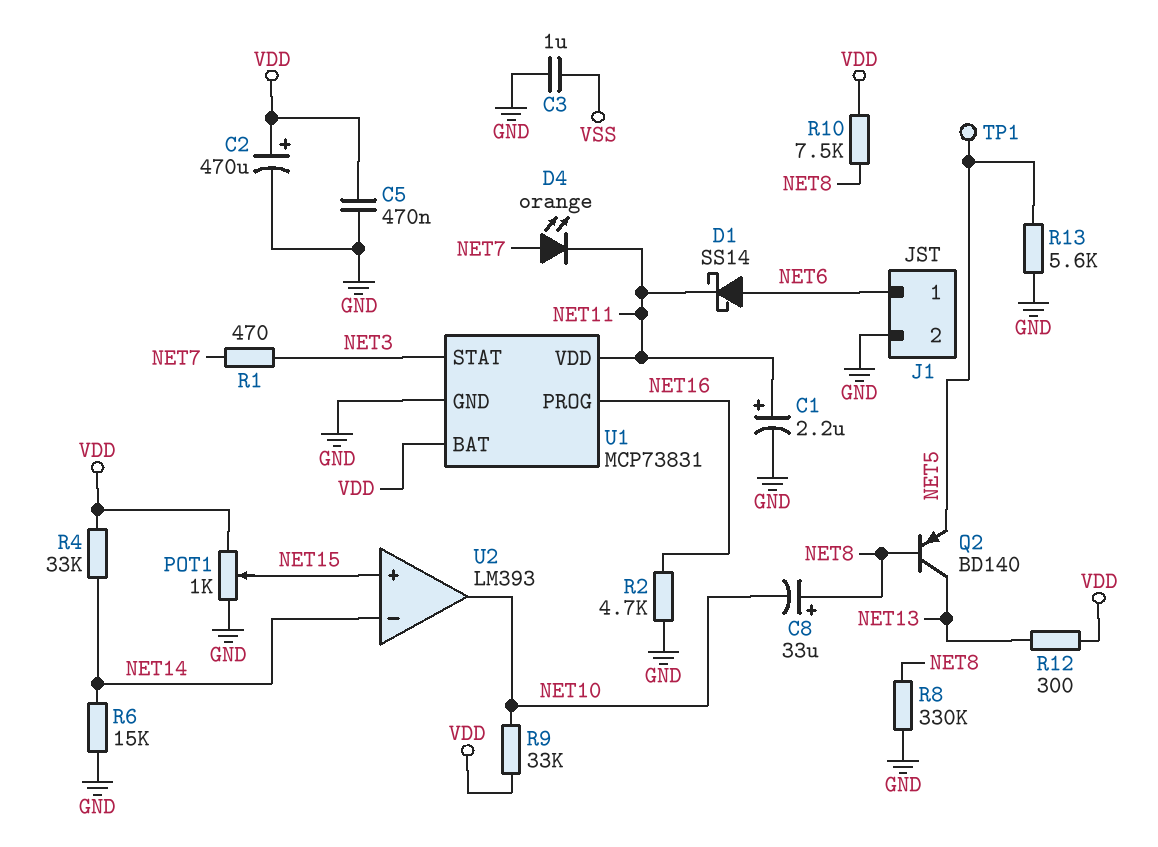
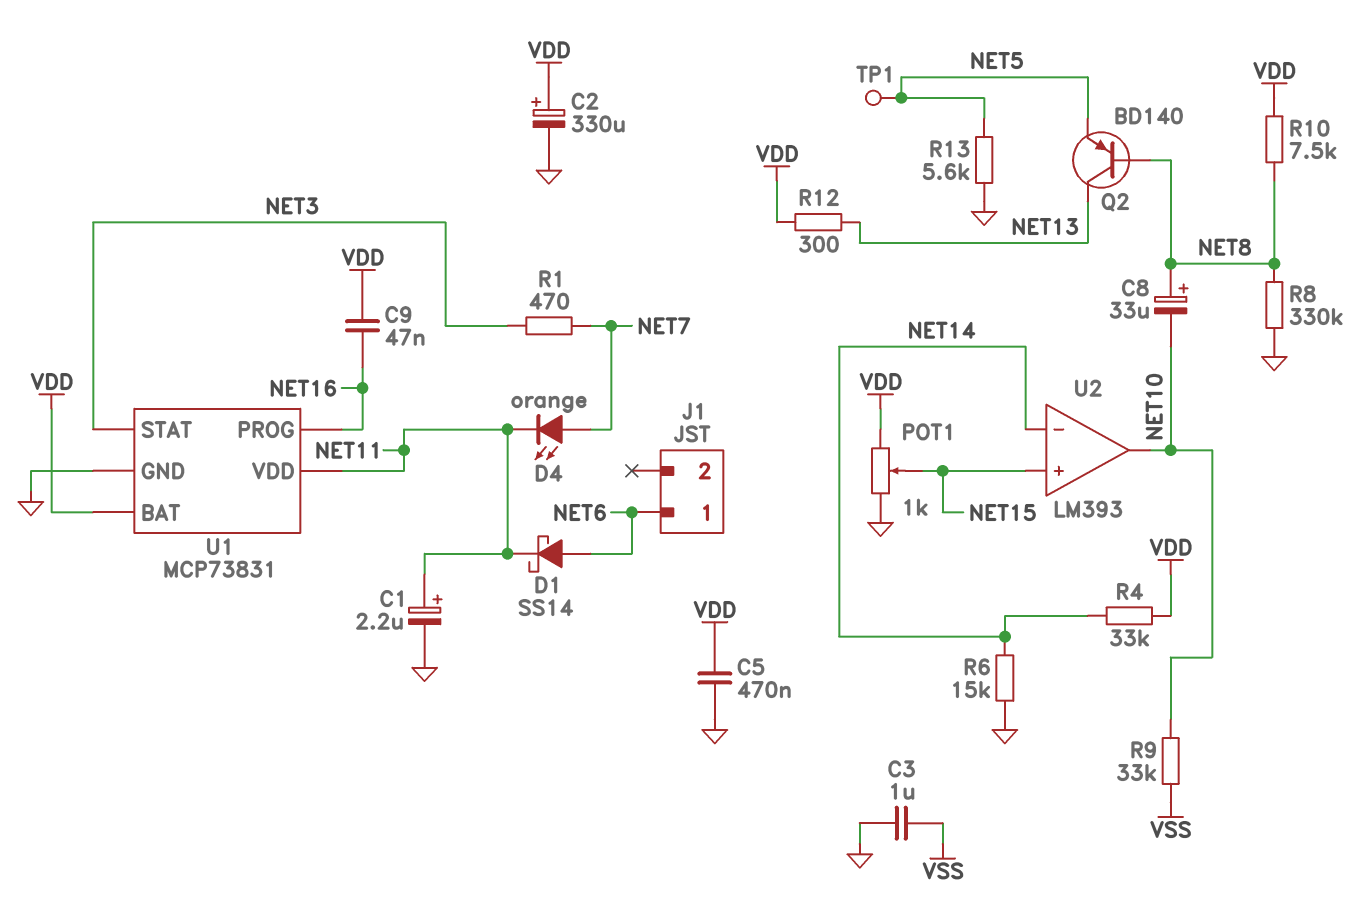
C2: 470uF (plus VDD, minus GND) -> 330uF (plus VDD, minus GND)
C9: none -> 47nF (NET16, VDD)
J1 pin 2: GND -> none
R2: 4.7k (GND, NET16) -> none
R9: 33k (NET10, VDD) -> 33k (NET10, VSS)

